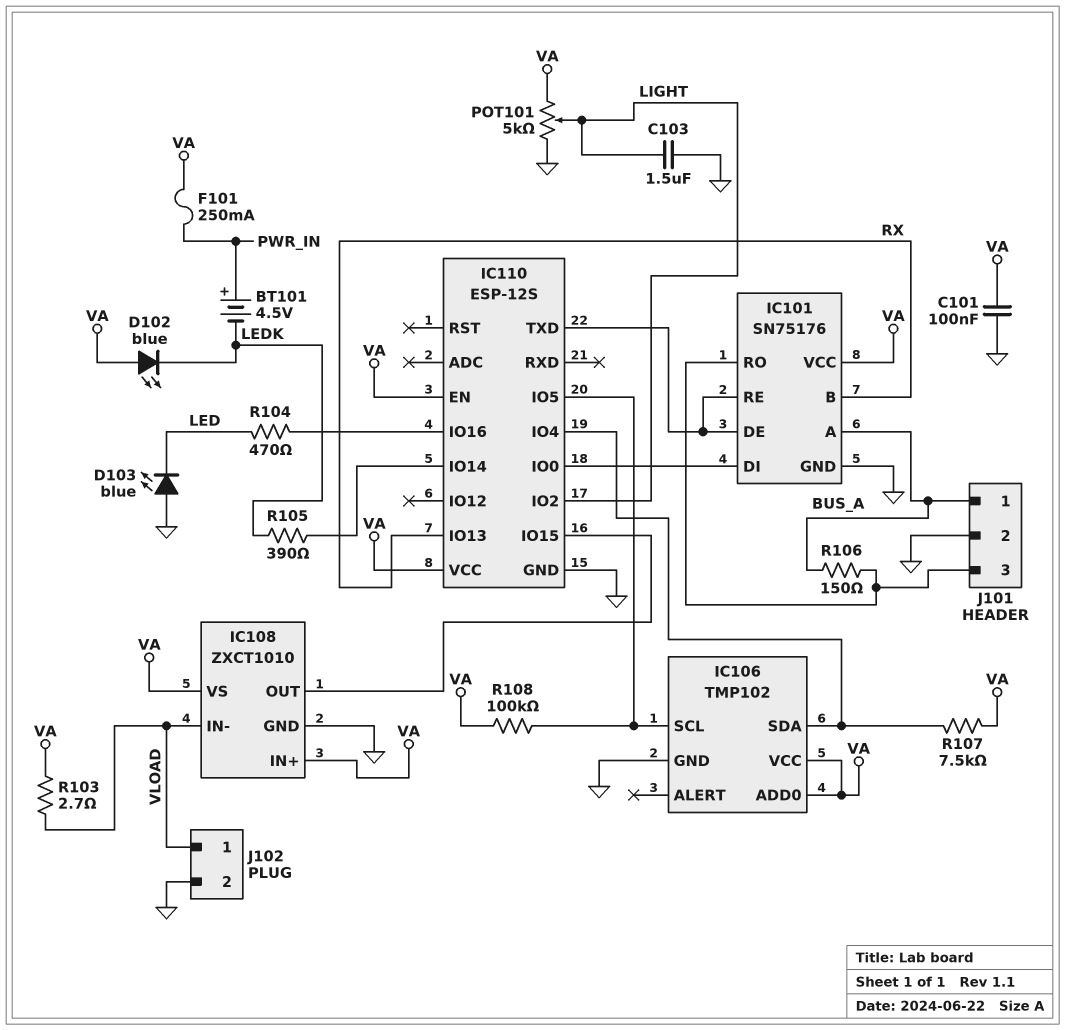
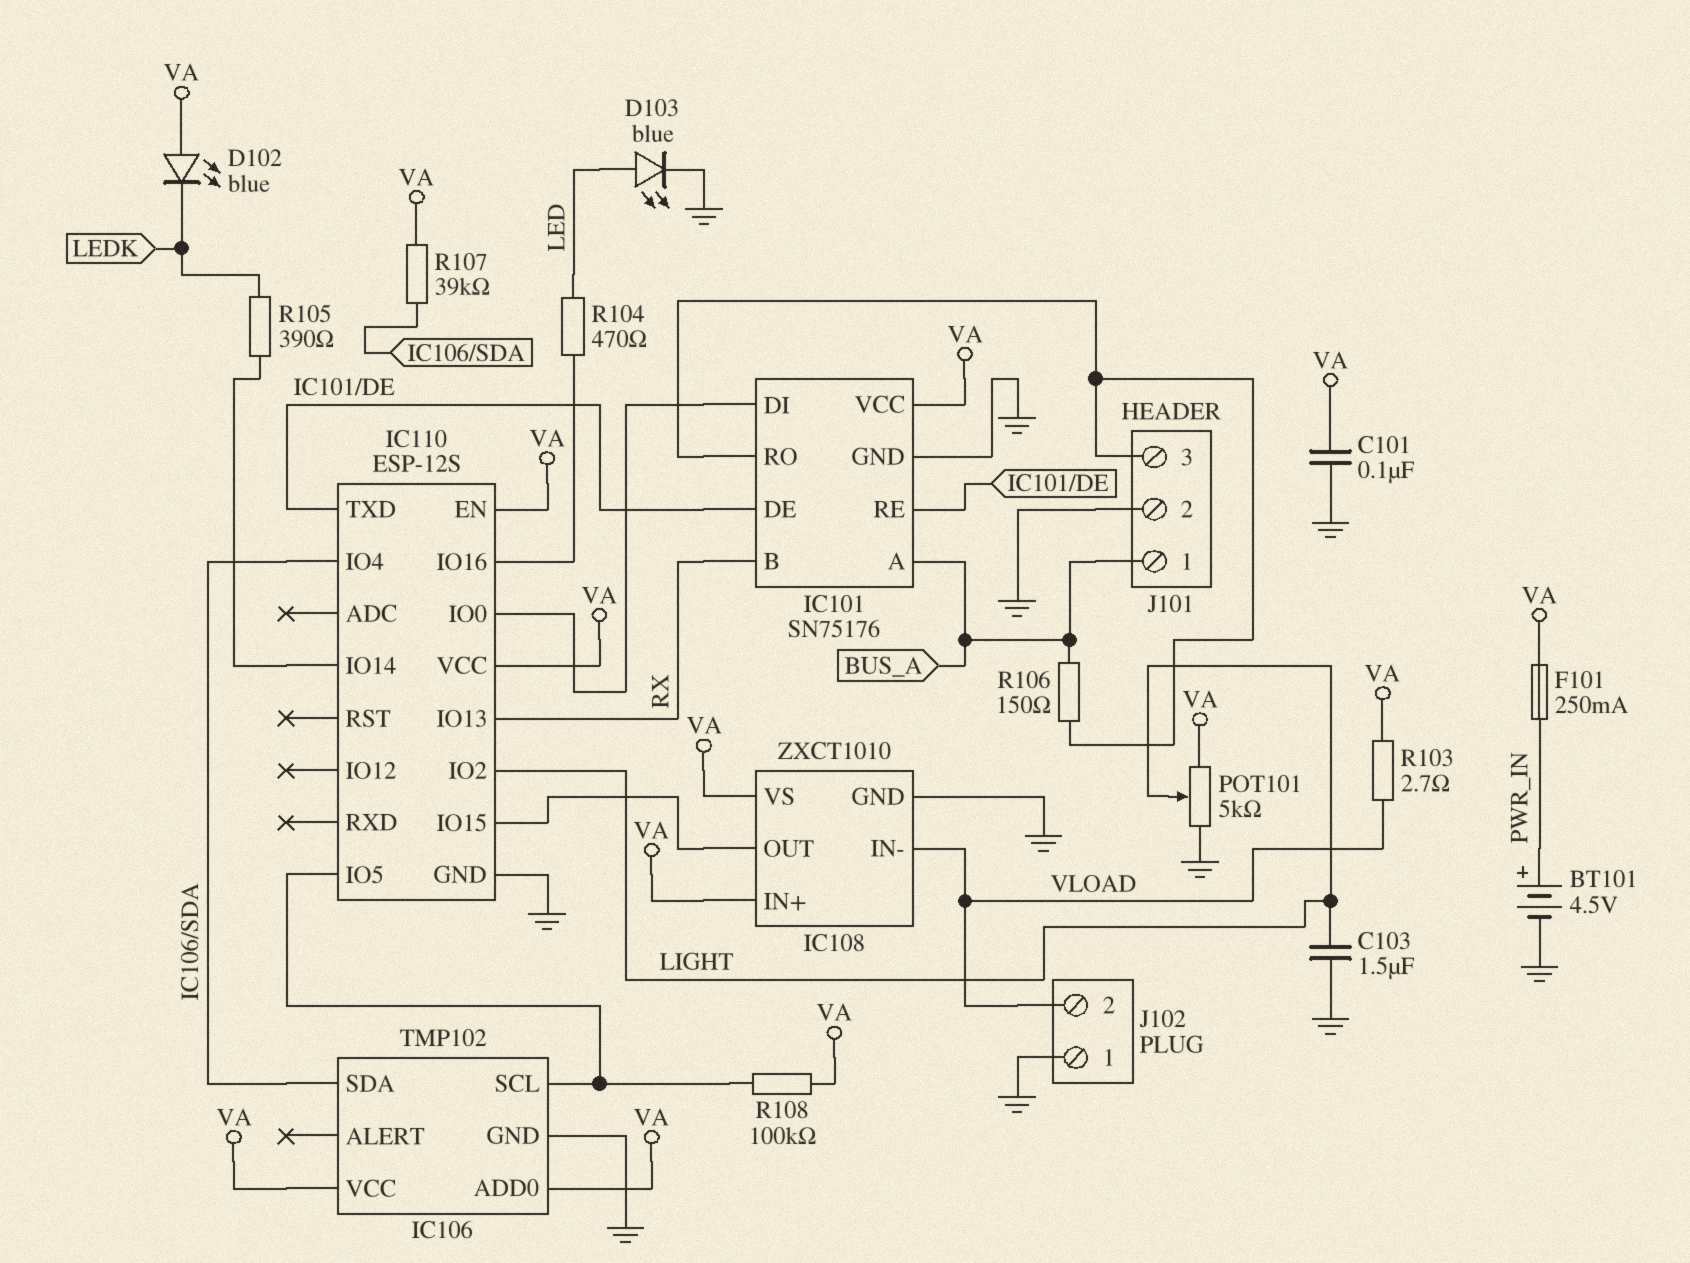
BT101: 4.5V (plus PWR_IN, minus LEDK) -> 4.5V (plus PWR_IN, minus GND)
D103: LED blue (A GND, K LED) -> LED blue (A LED, K GND)
J102 pin 1: VLOAD -> GND
J102 pin 2: GND -> VLOAD
R107: 7.5k (IC106/SDA, VA) -> 39k (IC106/SDA, VA)

